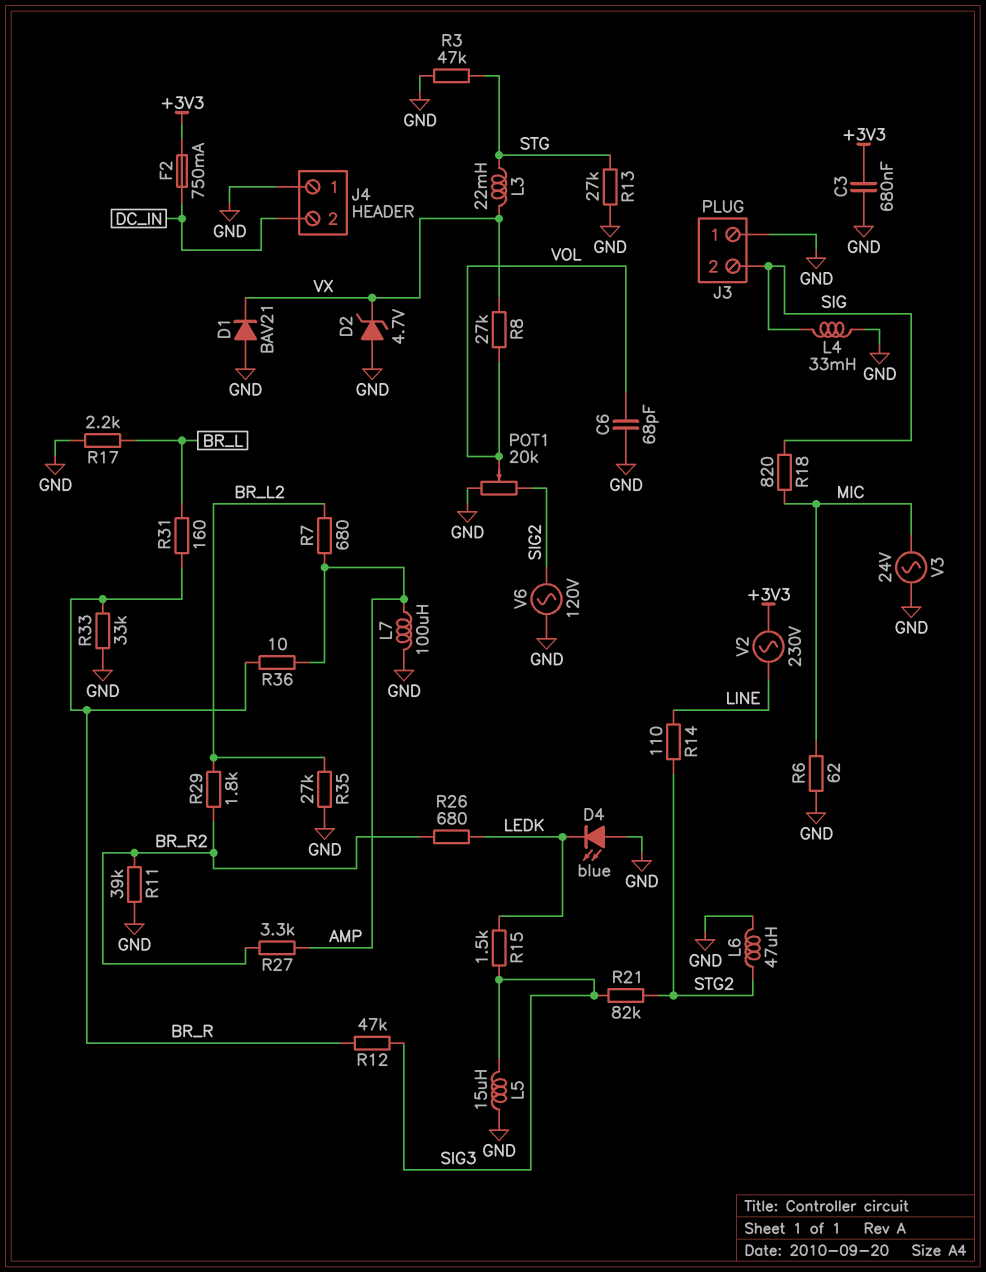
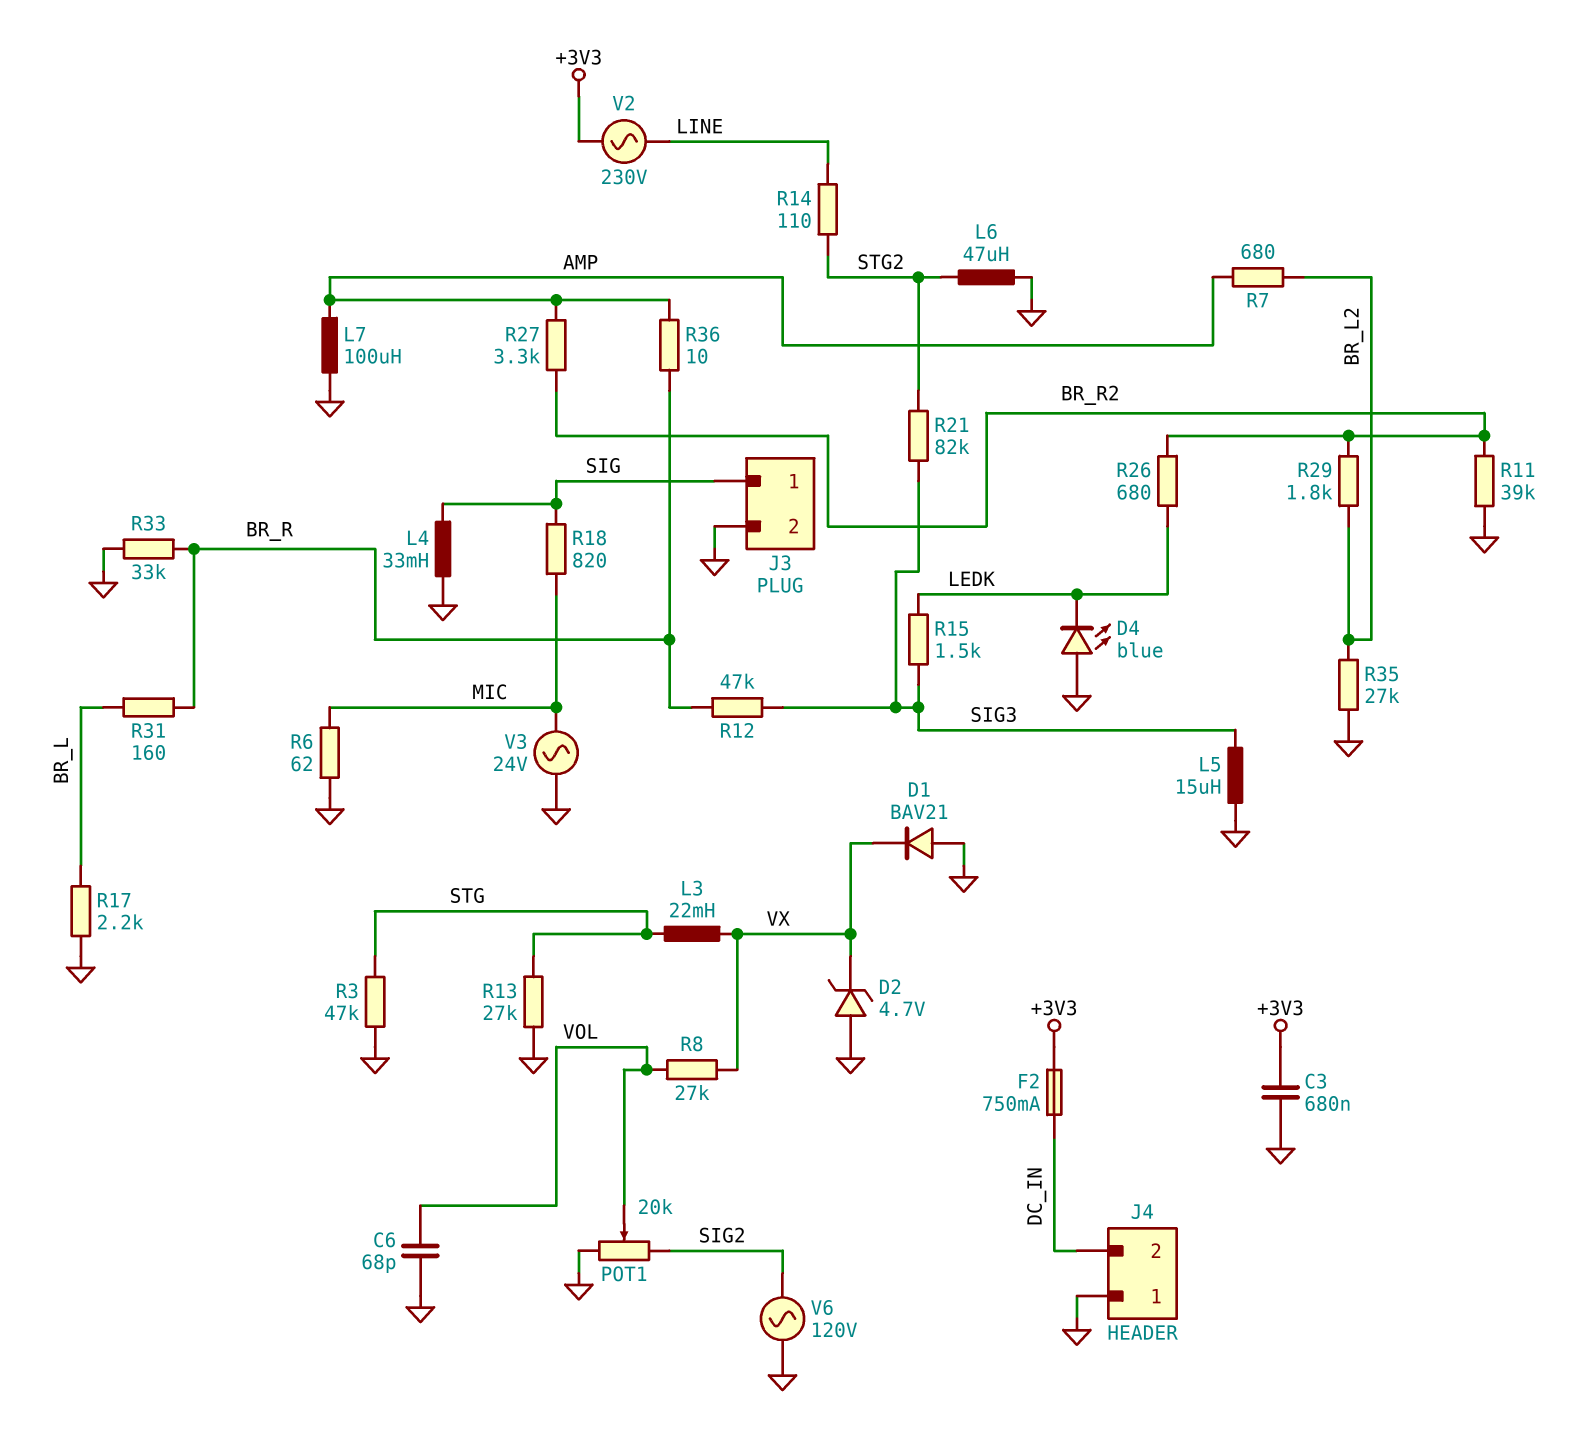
J3 pin 1: GND -> SIG
J3 pin 2: SIG -> GND

